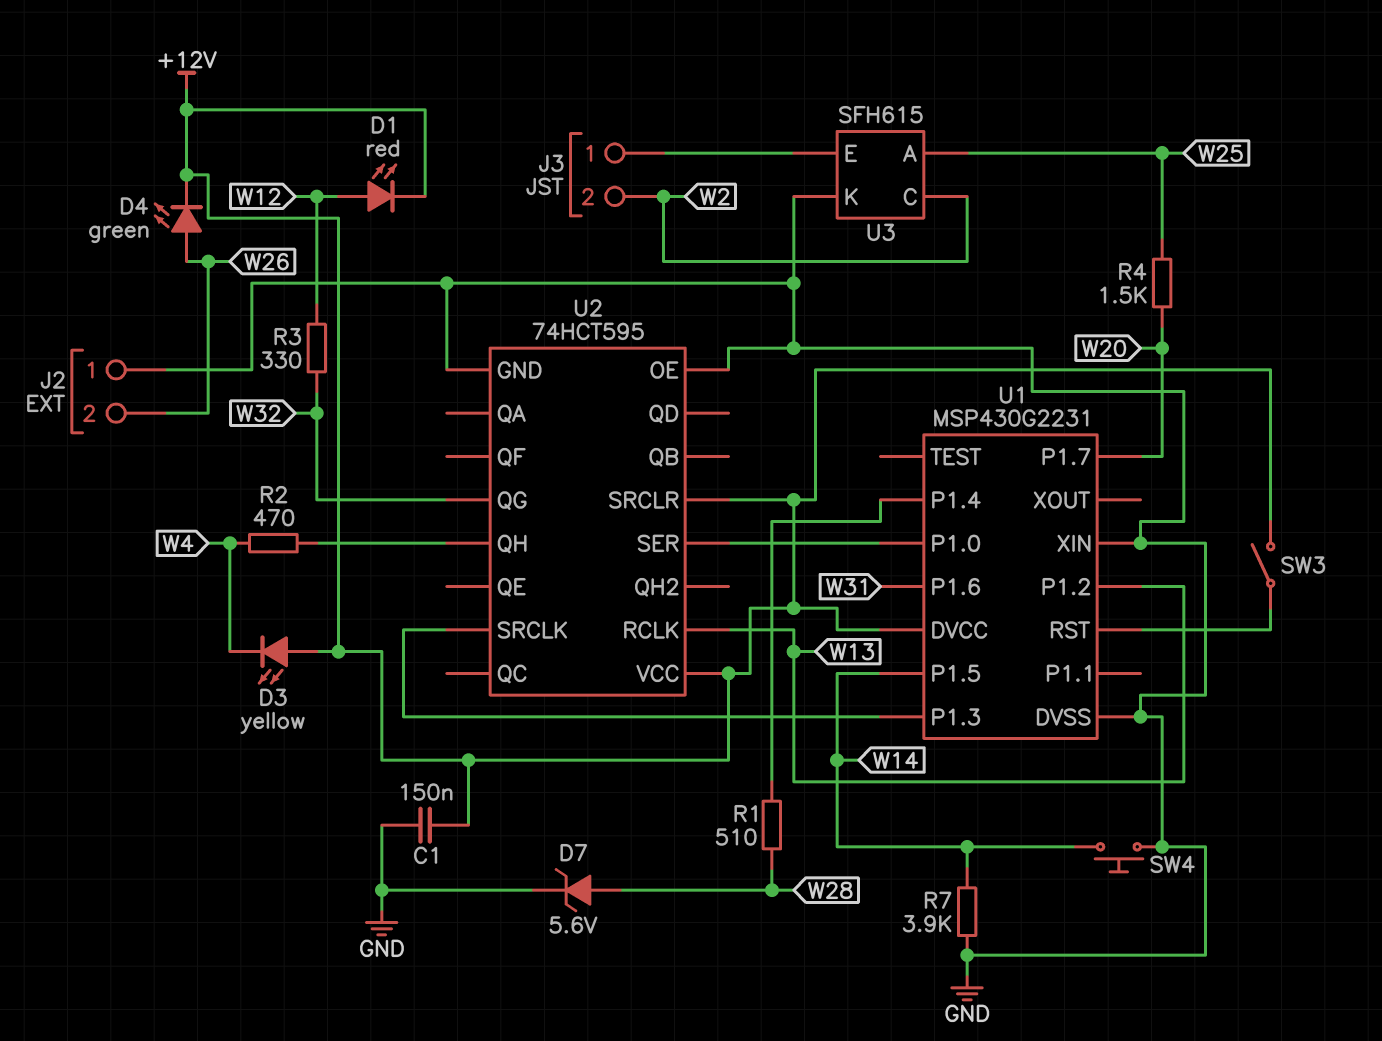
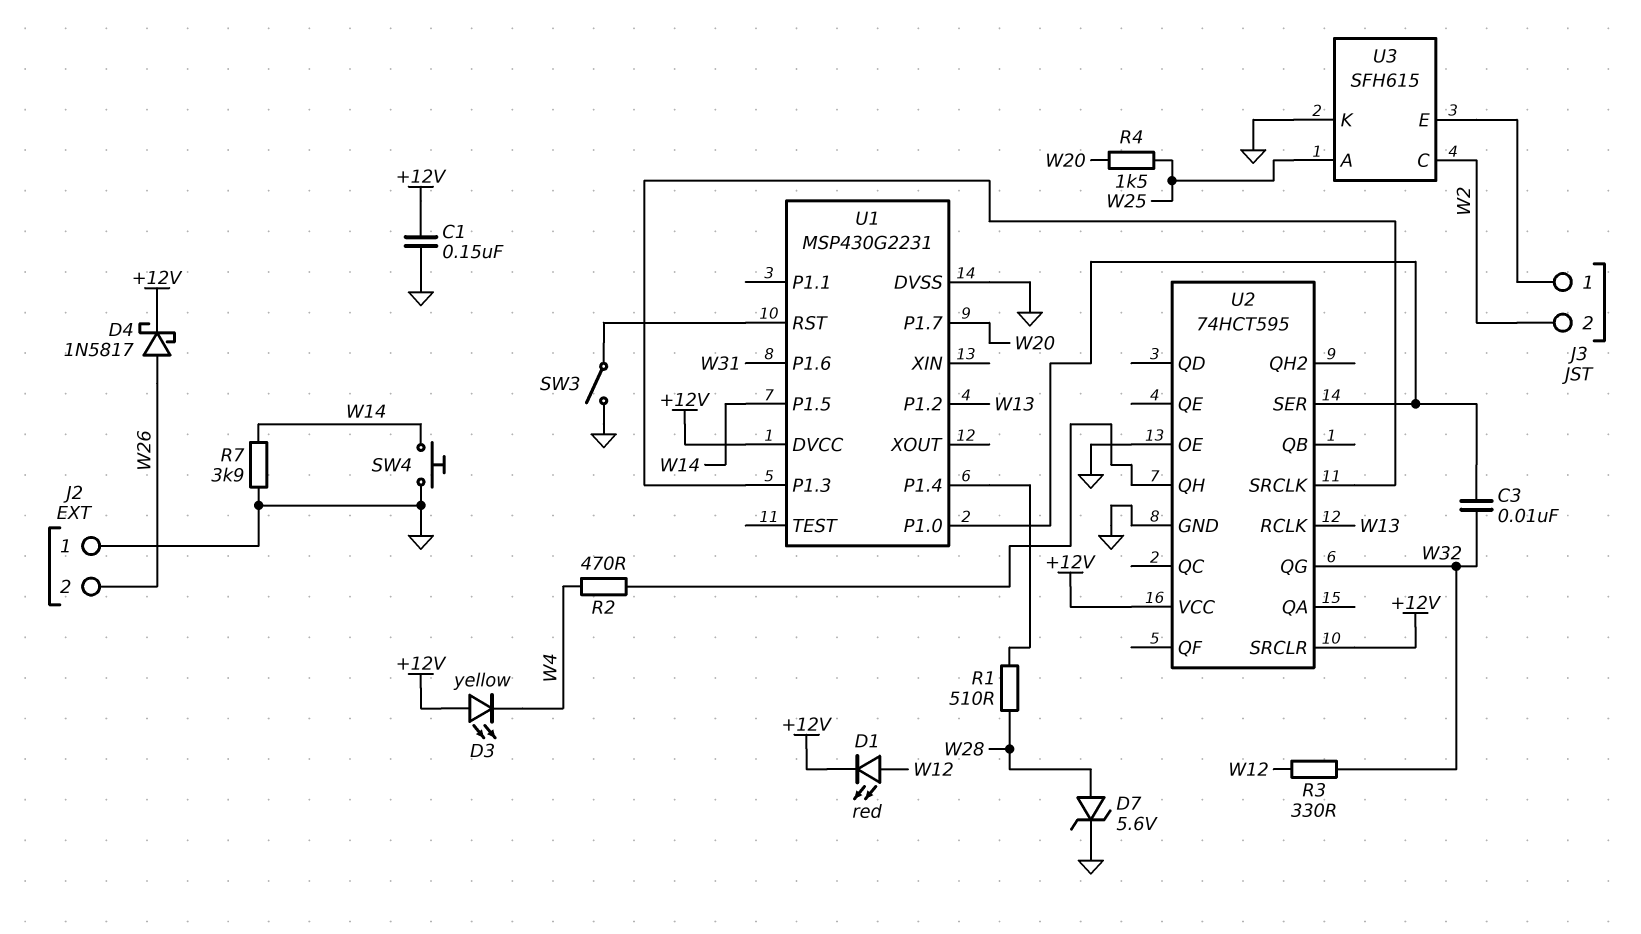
C3: none -> 10nF (U1/P1.0, W32)
D4: LED green (A W26, K +12V) -> schottky 1N5817 (A W26, K +12V)
SW3: switch (+12V, U1/RST) -> switch (GND, U1/RST)
U1 pin XIN: GND -> none

